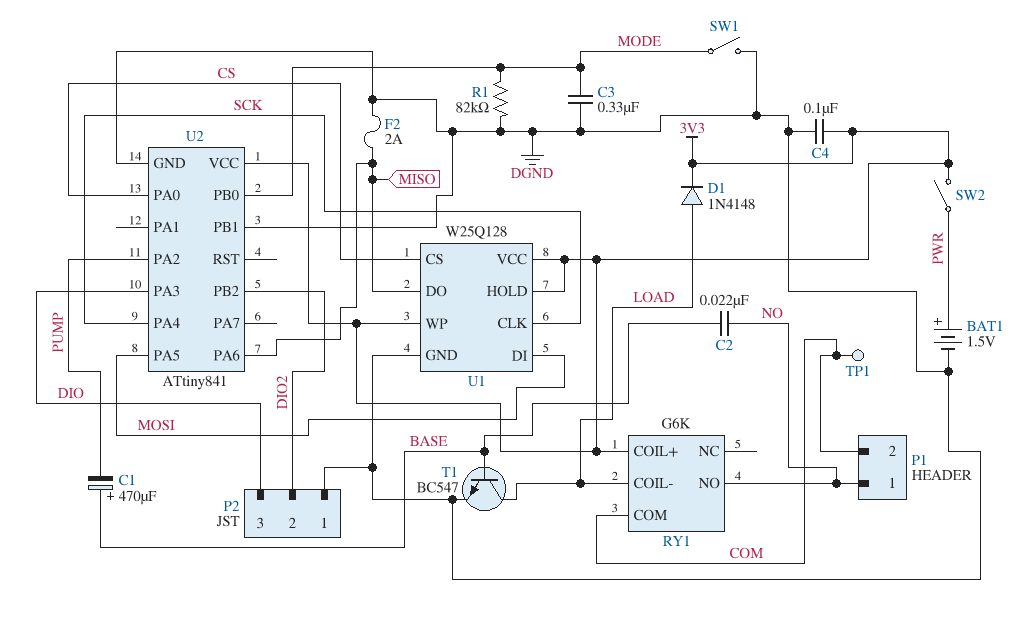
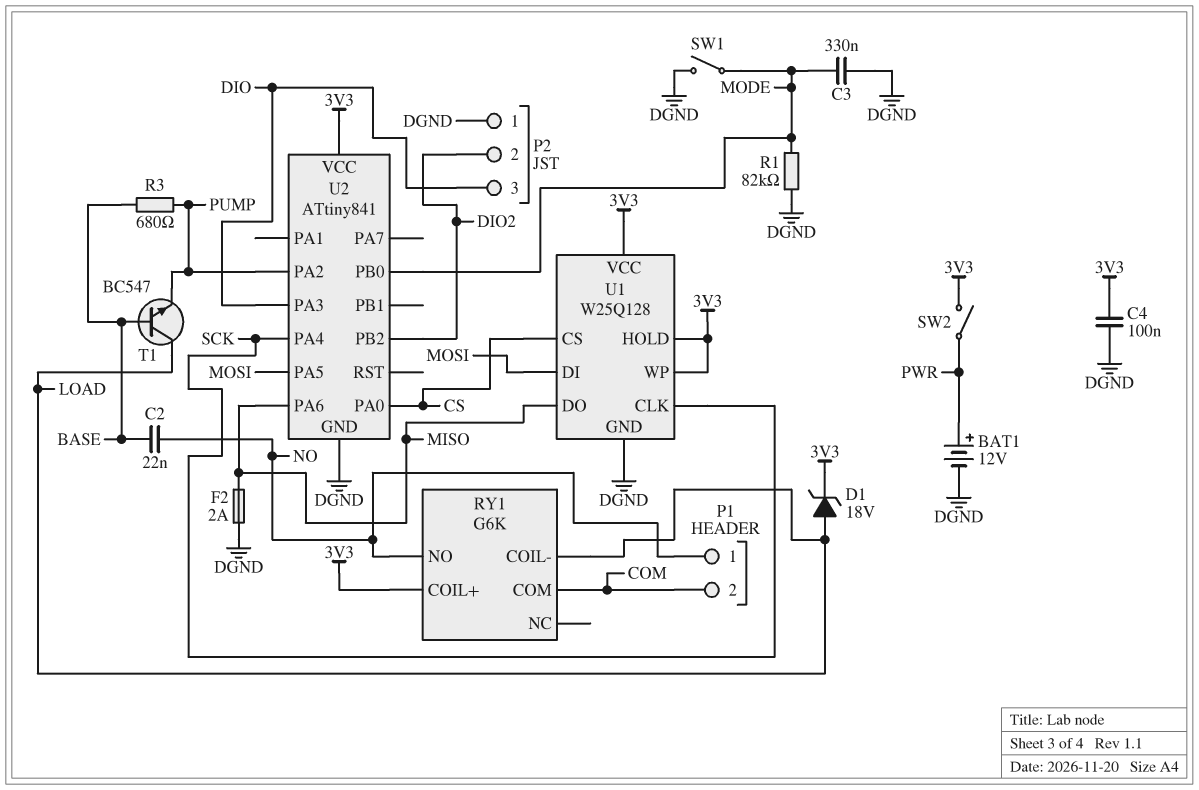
BAT1: 1.5V (plus PWR, minus DGND) -> 12V (plus PWR, minus DGND)
C1: 470uF (plus BASE, minus PUMP) -> none
D1: diode 1N4148 (A LOAD, K 3V3) -> zener 18V (A LOAD, K 3V3)
R3: none -> 680 (BASE, PUMP)
T1: NPN BC547 (B BASE, C LOAD, E DGND) -> NPN BC547 (B BASE, C LOAD, E PUMP)
TP1: test point (COM) -> none
U2 pin PB1: DGND -> none

